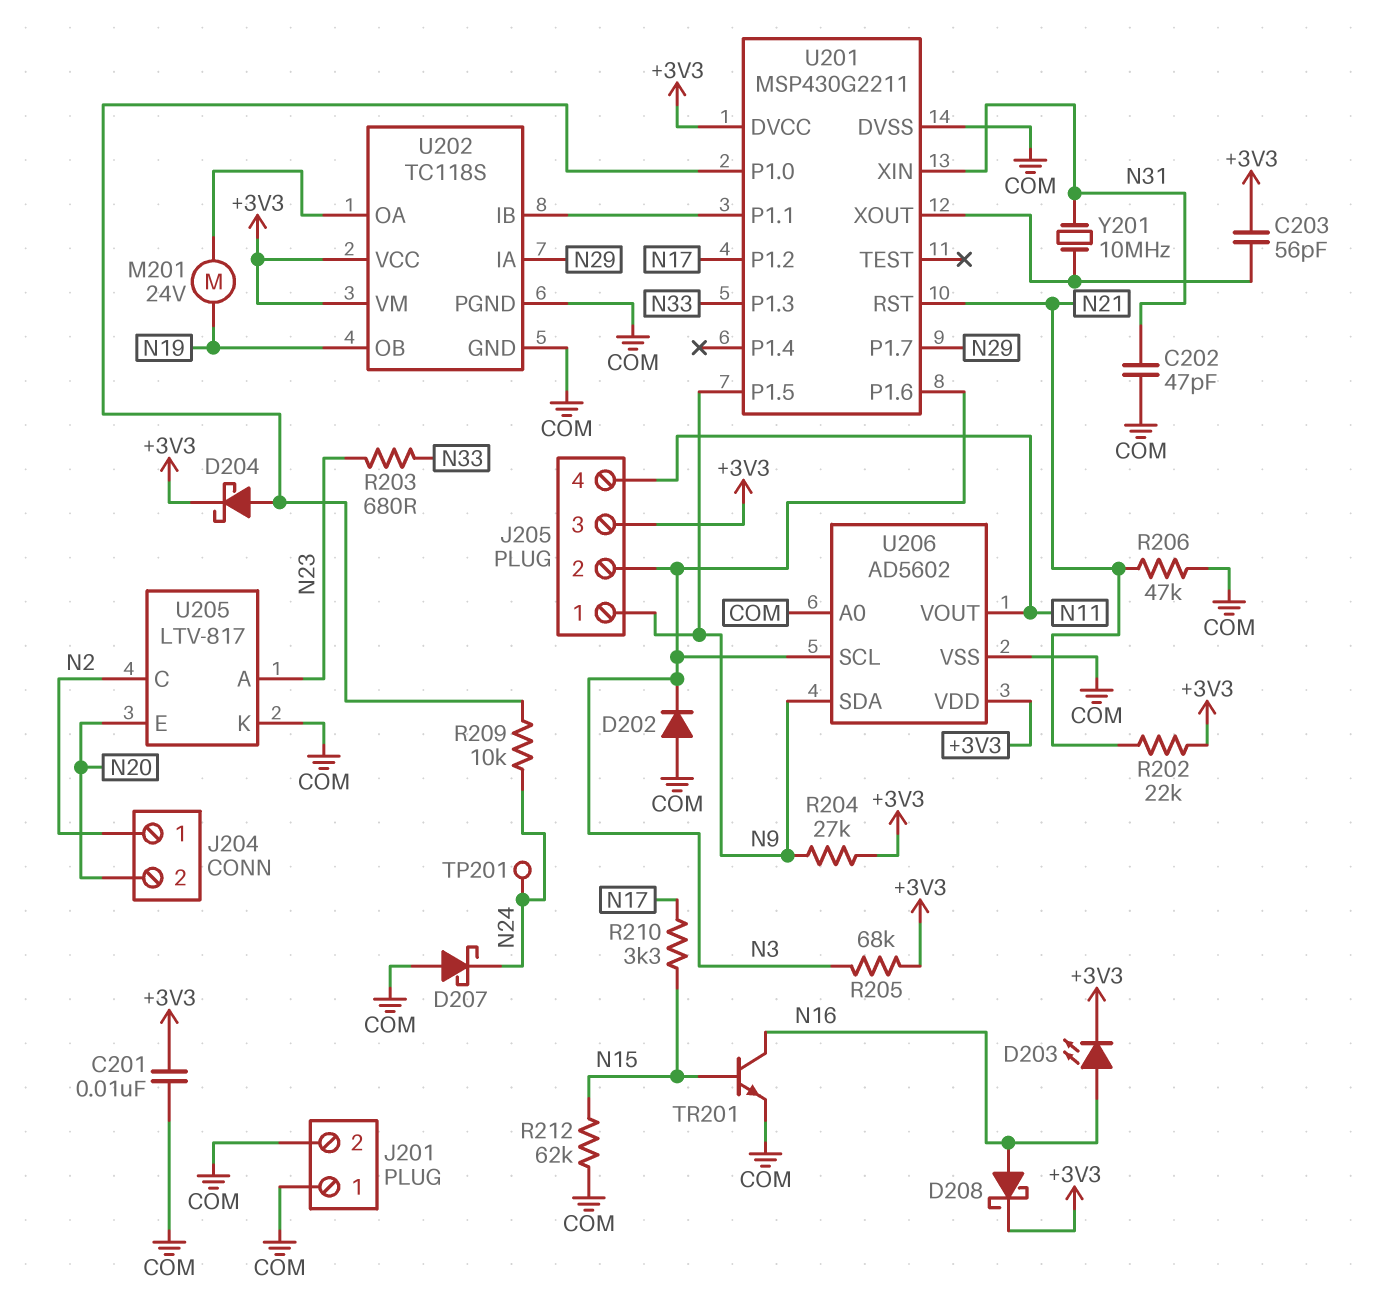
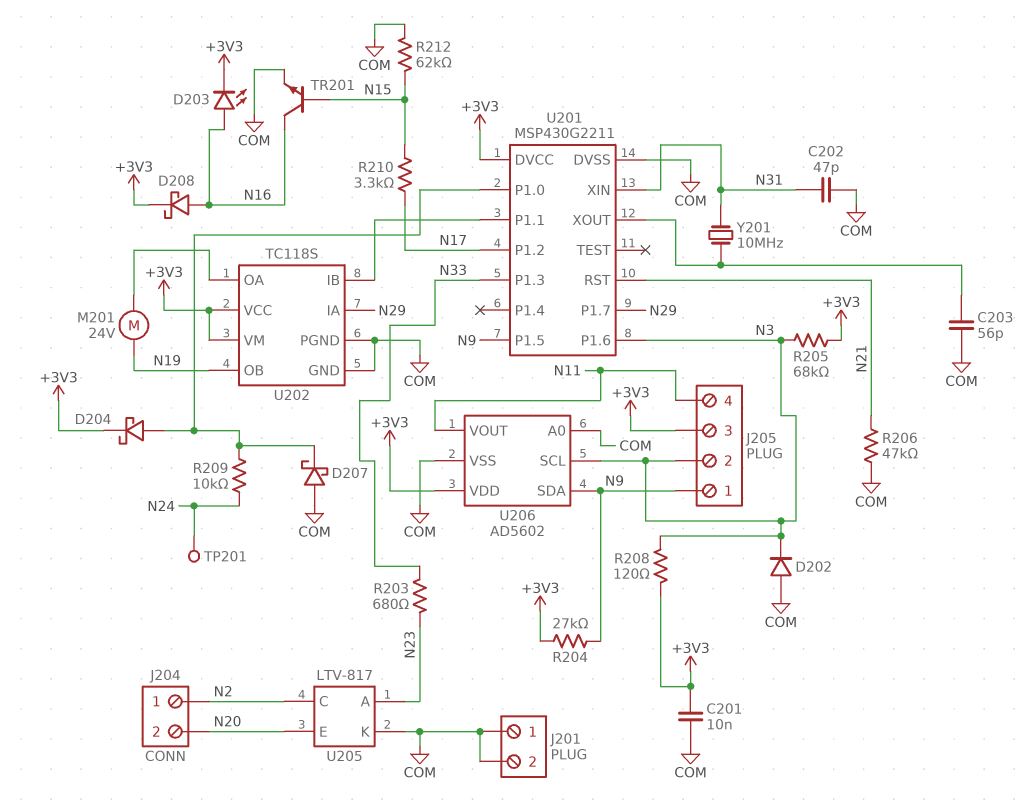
C203: 56pF (+3V3, U201/XOUT) -> 56pF (COM, U201/XOUT)
D207: schottky (A COM, K N24) -> schottky (A COM, K U201/P1.0)
R202: 22k (+3V3, N21) -> none
R208: none -> 120 (+3V3, N3)

